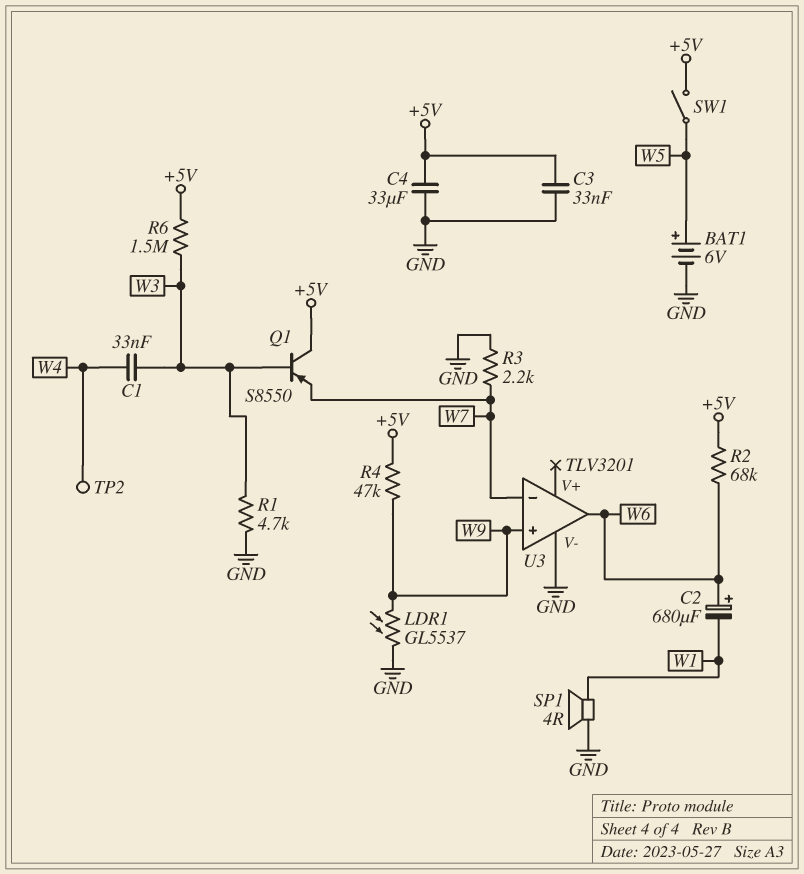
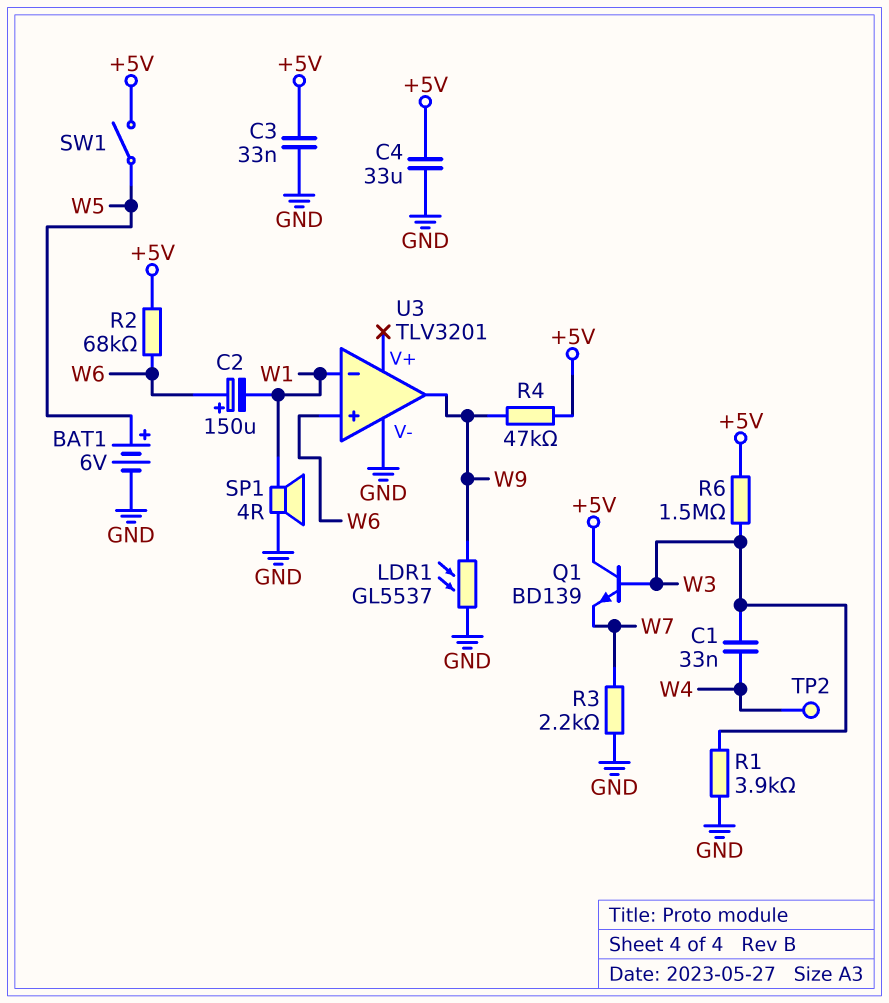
C2: 680uF (plus W6, minus W1) -> 150uF (plus W6, minus W1)
Q1: PNP S8550 (B W3, C +5V, E W7) -> NPN BD139 (B W3, C +5V, E W7)
R1: 4.7k (GND, W3) -> 3.9k (GND, W3)
U3 pin in+: W9 -> W6
U3 pin in-: W7 -> W1
U3 pin out: W6 -> W9

